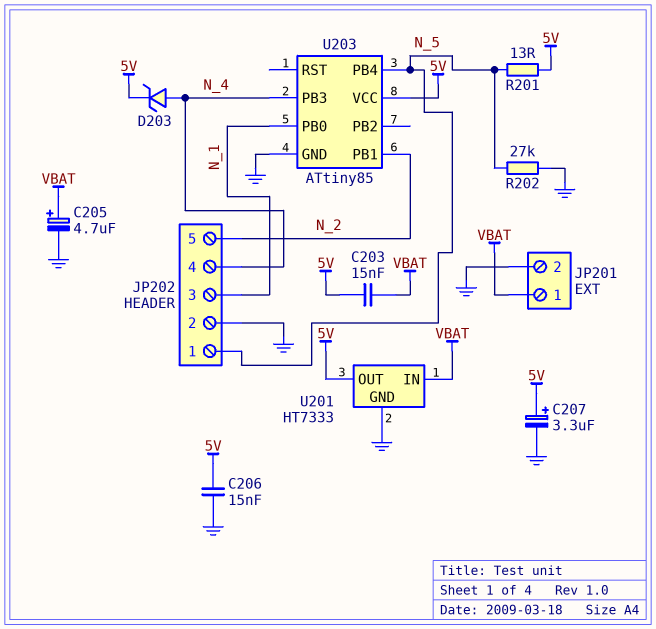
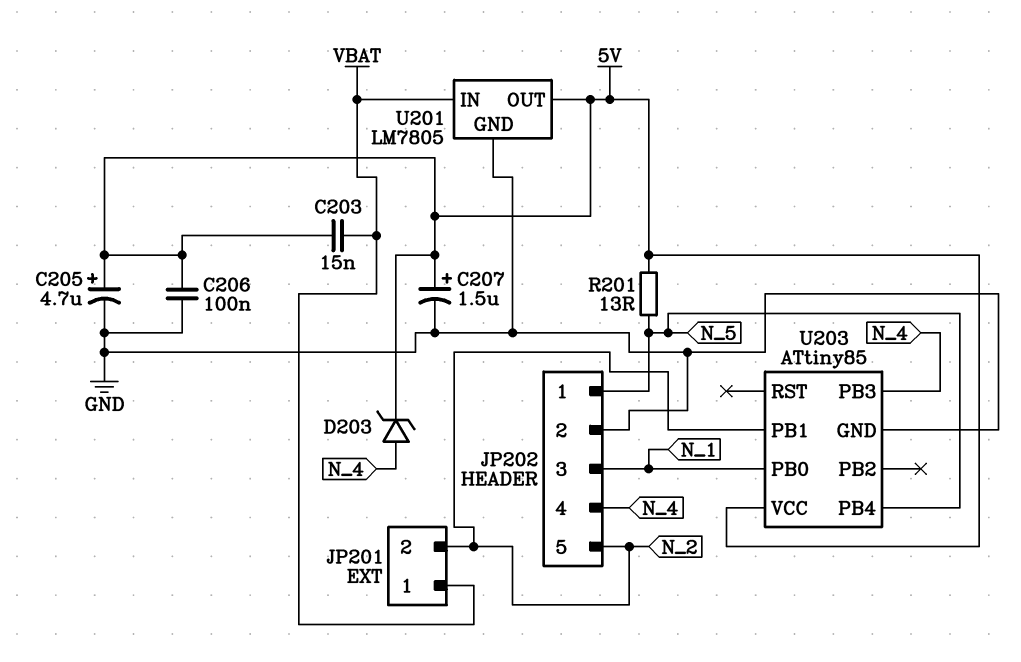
C205: 4.7uF (plus VBAT, minus GND) -> 4.7uF (plus 5V, minus GND)
C206: 15nF (5V, GND) -> 100nF (5V, GND)
C207: 3.3uF (plus 5V, minus GND) -> 1.5uF (plus 5V, minus GND)
JP201 pin 2: GND -> N_2
R202: 27k (GND, N_5) -> none
U201: HT7333 -> LM7805

